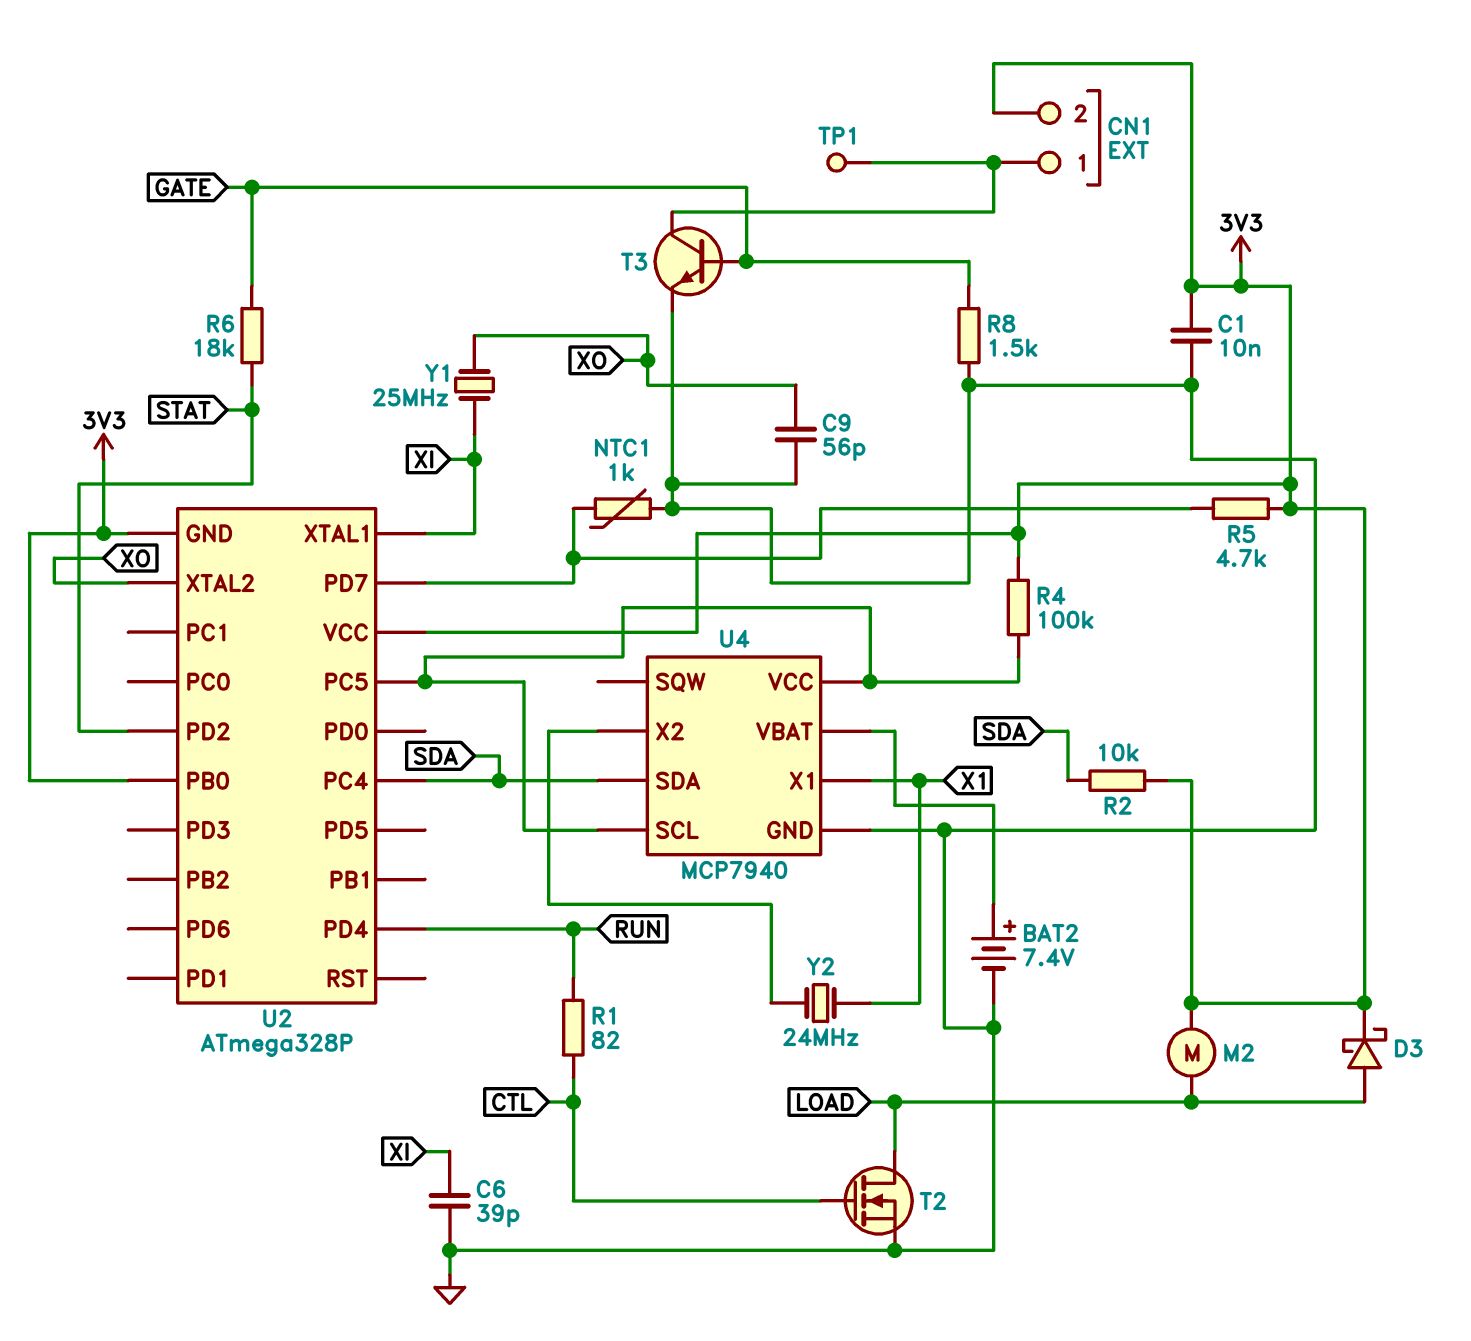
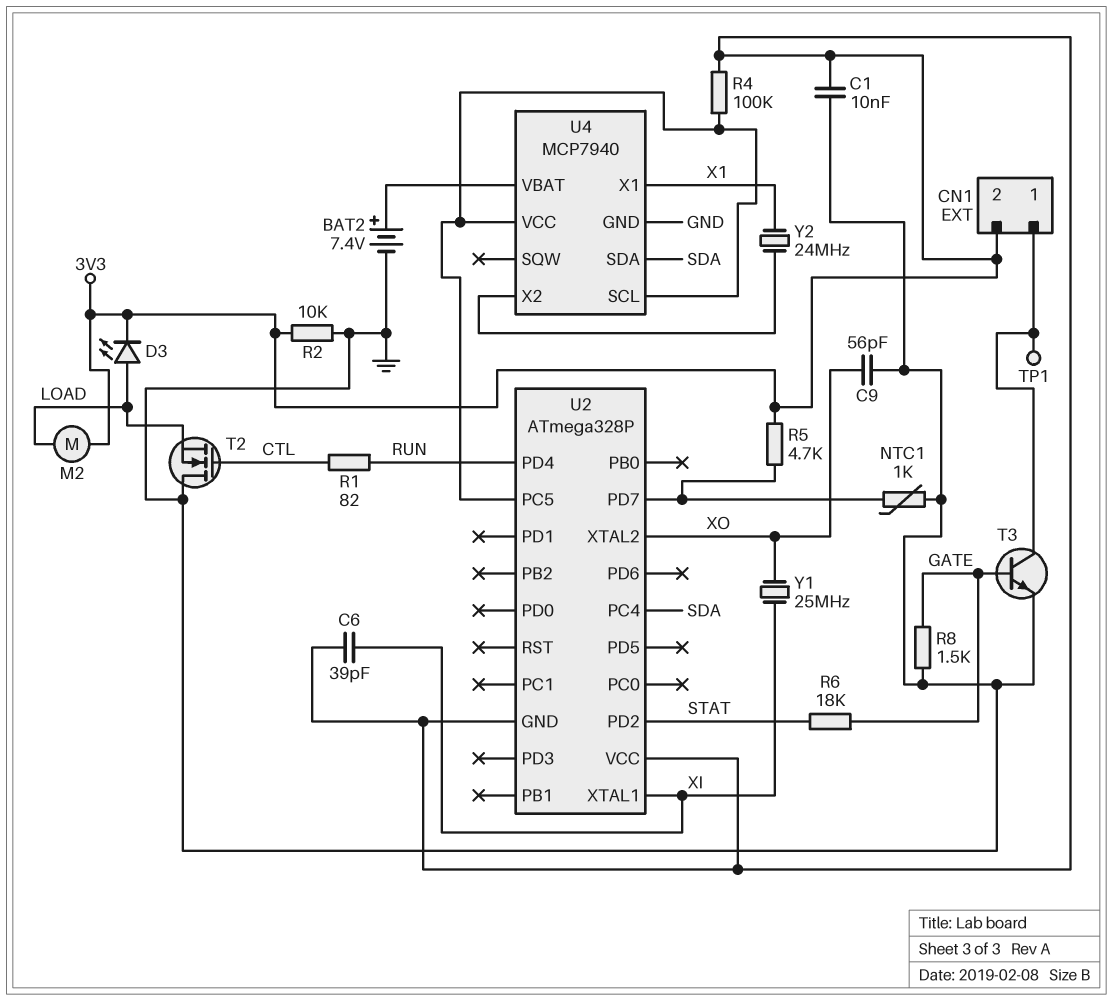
C6: 39pF (GND, XI) -> 39pF (3V3, XI)
D3: schottky (A LOAD, K 3V3) -> LED (A LOAD, K 3V3)
R2: 10k (3V3, SDA) -> 10k (3V3, GND)
T2: NMOS (G CTL, D LOAD, S GND) -> NMOS (G CTL, D GND, S LOAD)
U2 pin PB0: 3V3 -> none

